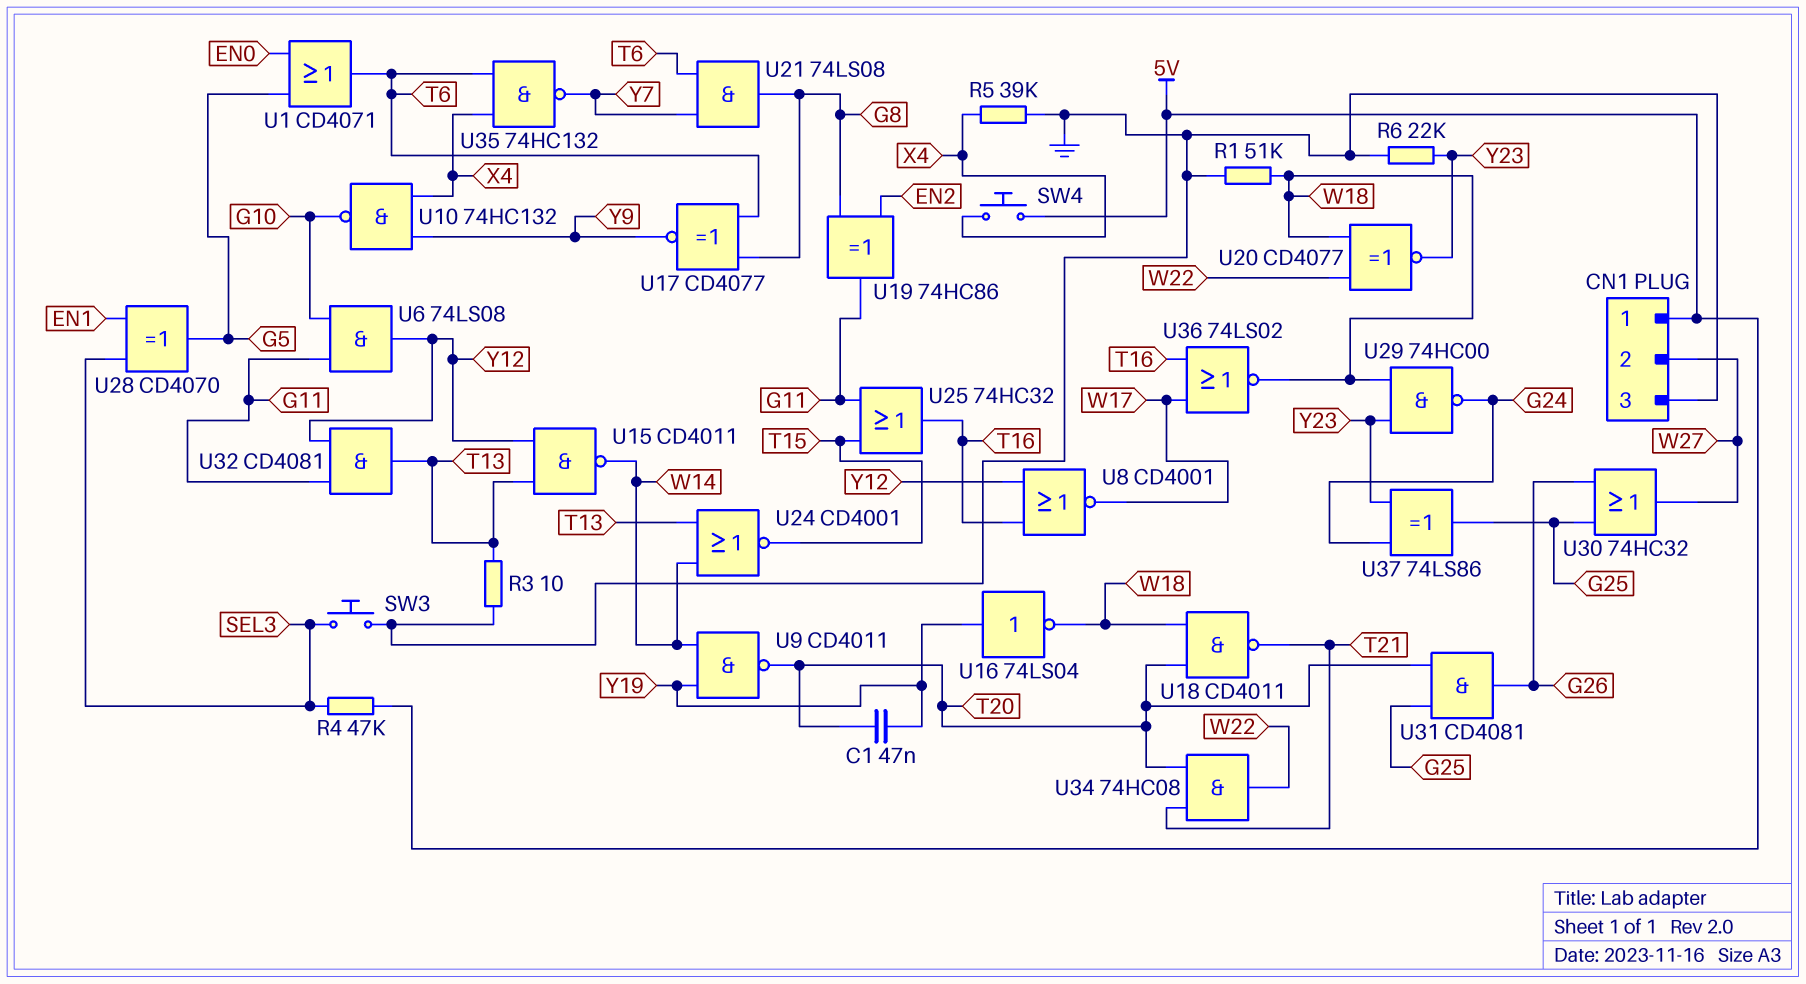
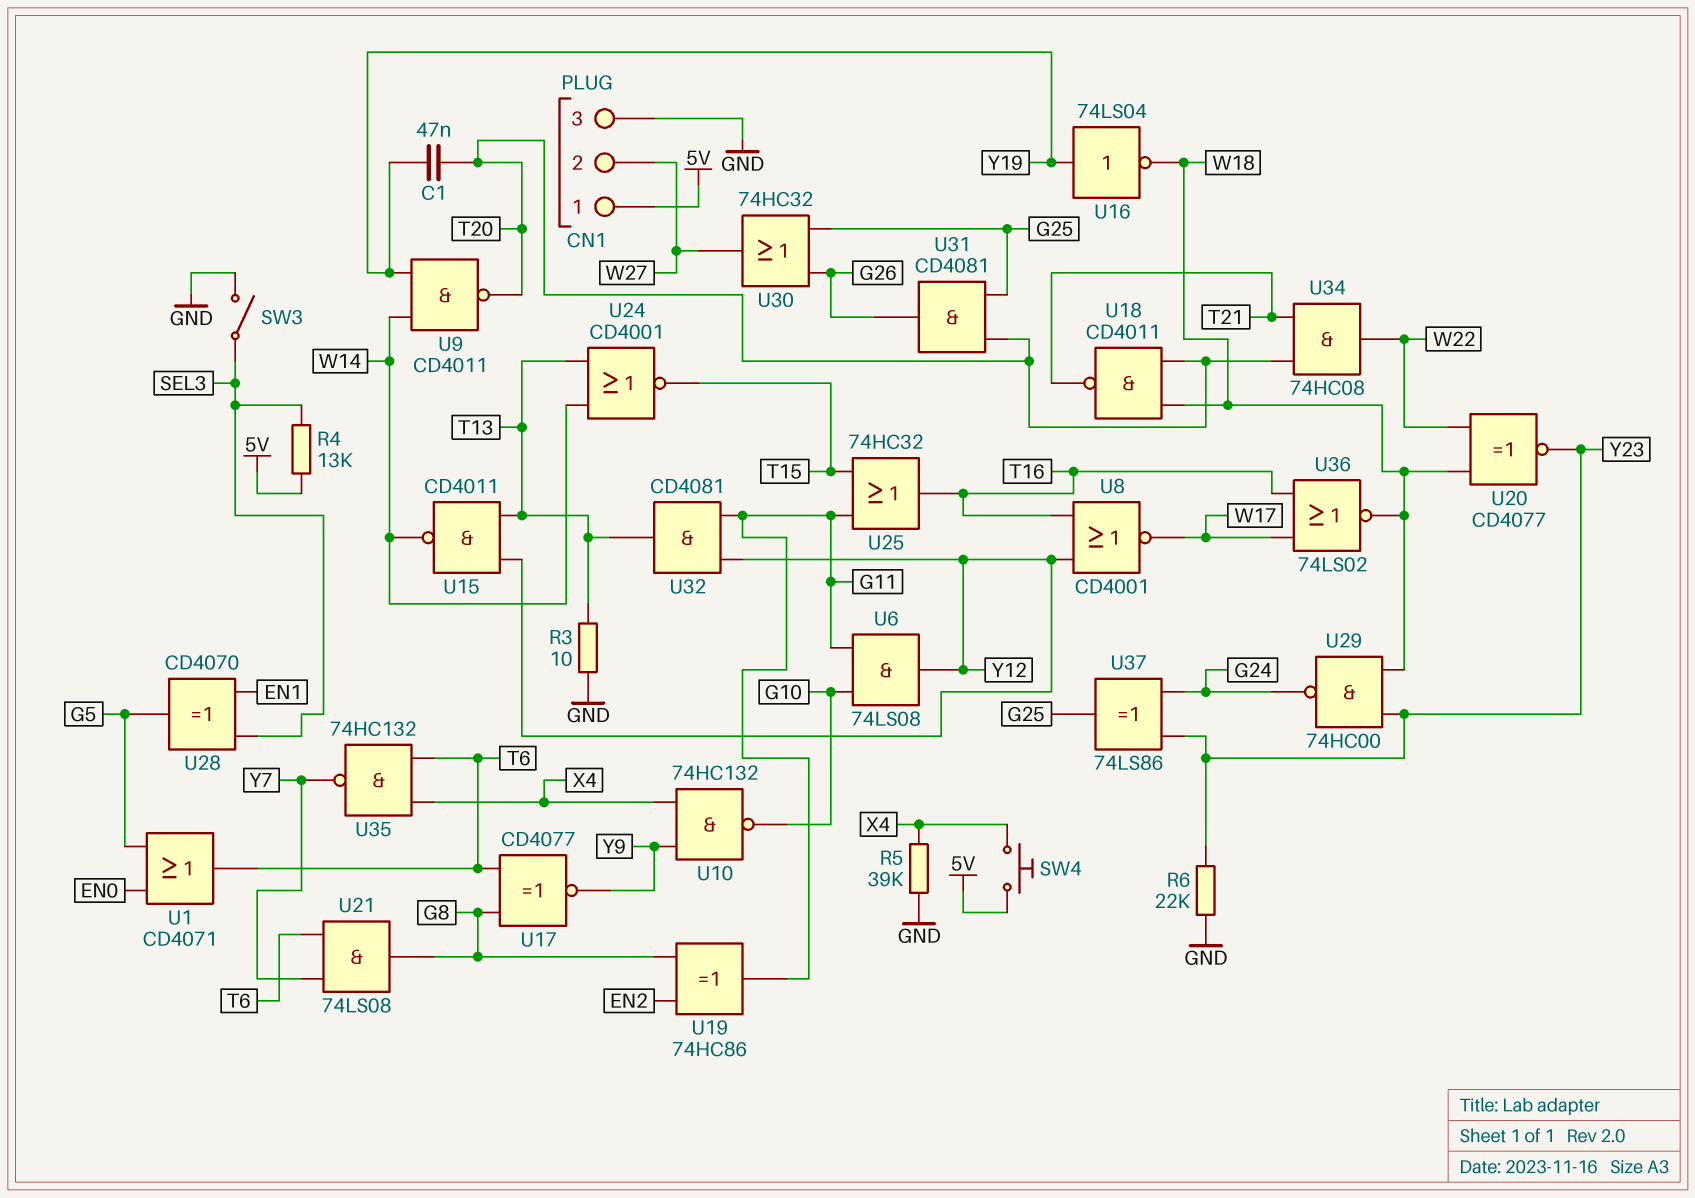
R1: 51k (GND, W18) -> none
R4: 47k (5V, SEL3) -> 13k (5V, SEL3)
SW3: button (GND, SEL3) -> switch (GND, SEL3)

